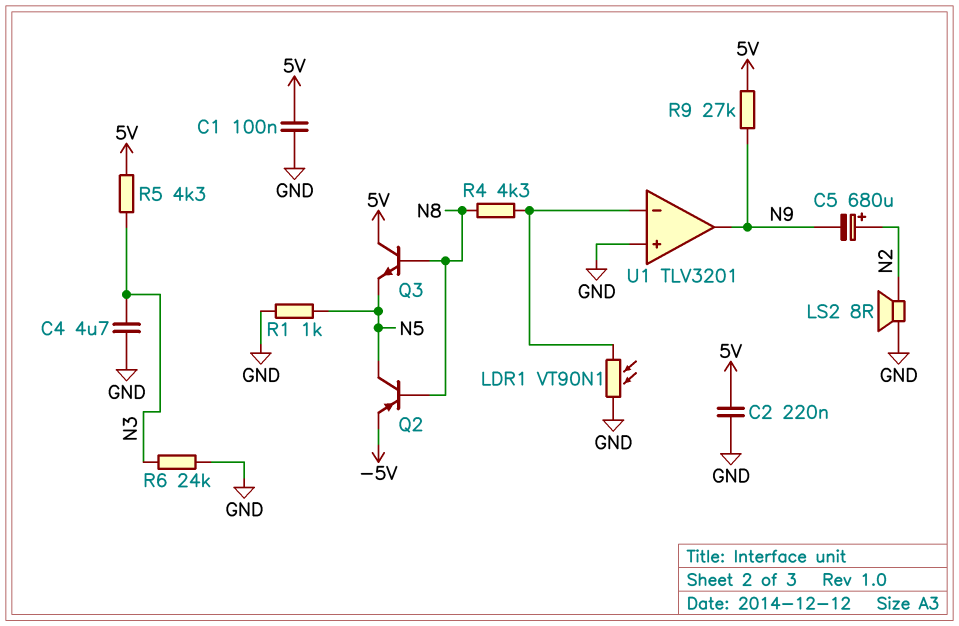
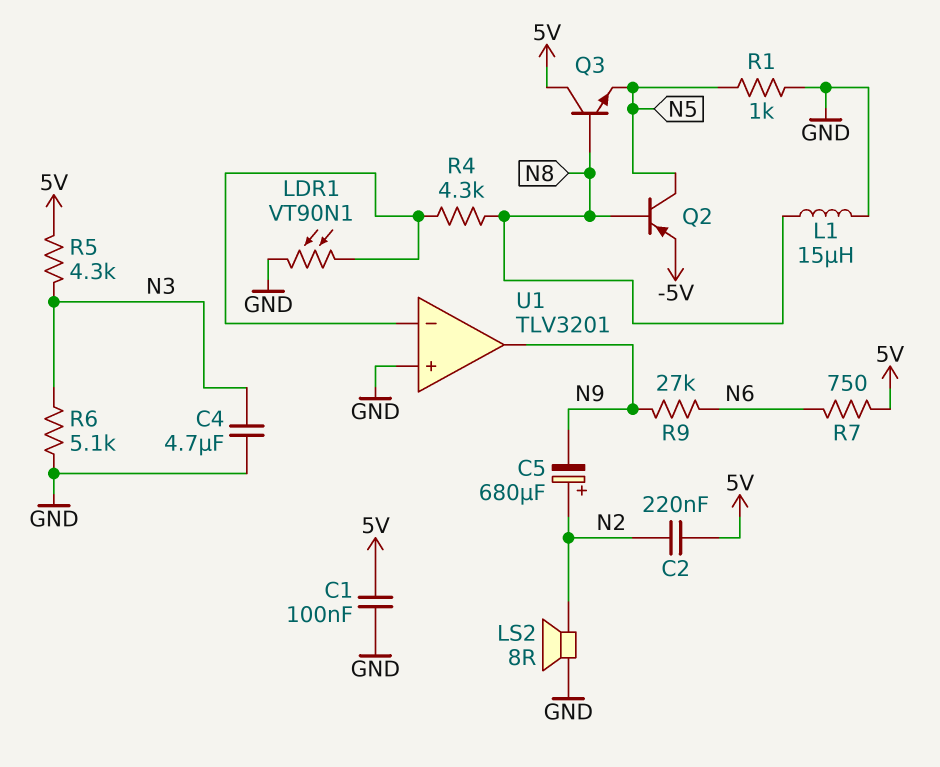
C2: 220nF (5V, GND) -> 220nF (5V, N2)
L1: none -> 15uH (GND, N8)
R6: 24k (GND, N3) -> 5.1k (GND, N3)
R7: none -> 750 (5V, N6)
R9: 27k (5V, N9) -> 27k (N6, N9)

